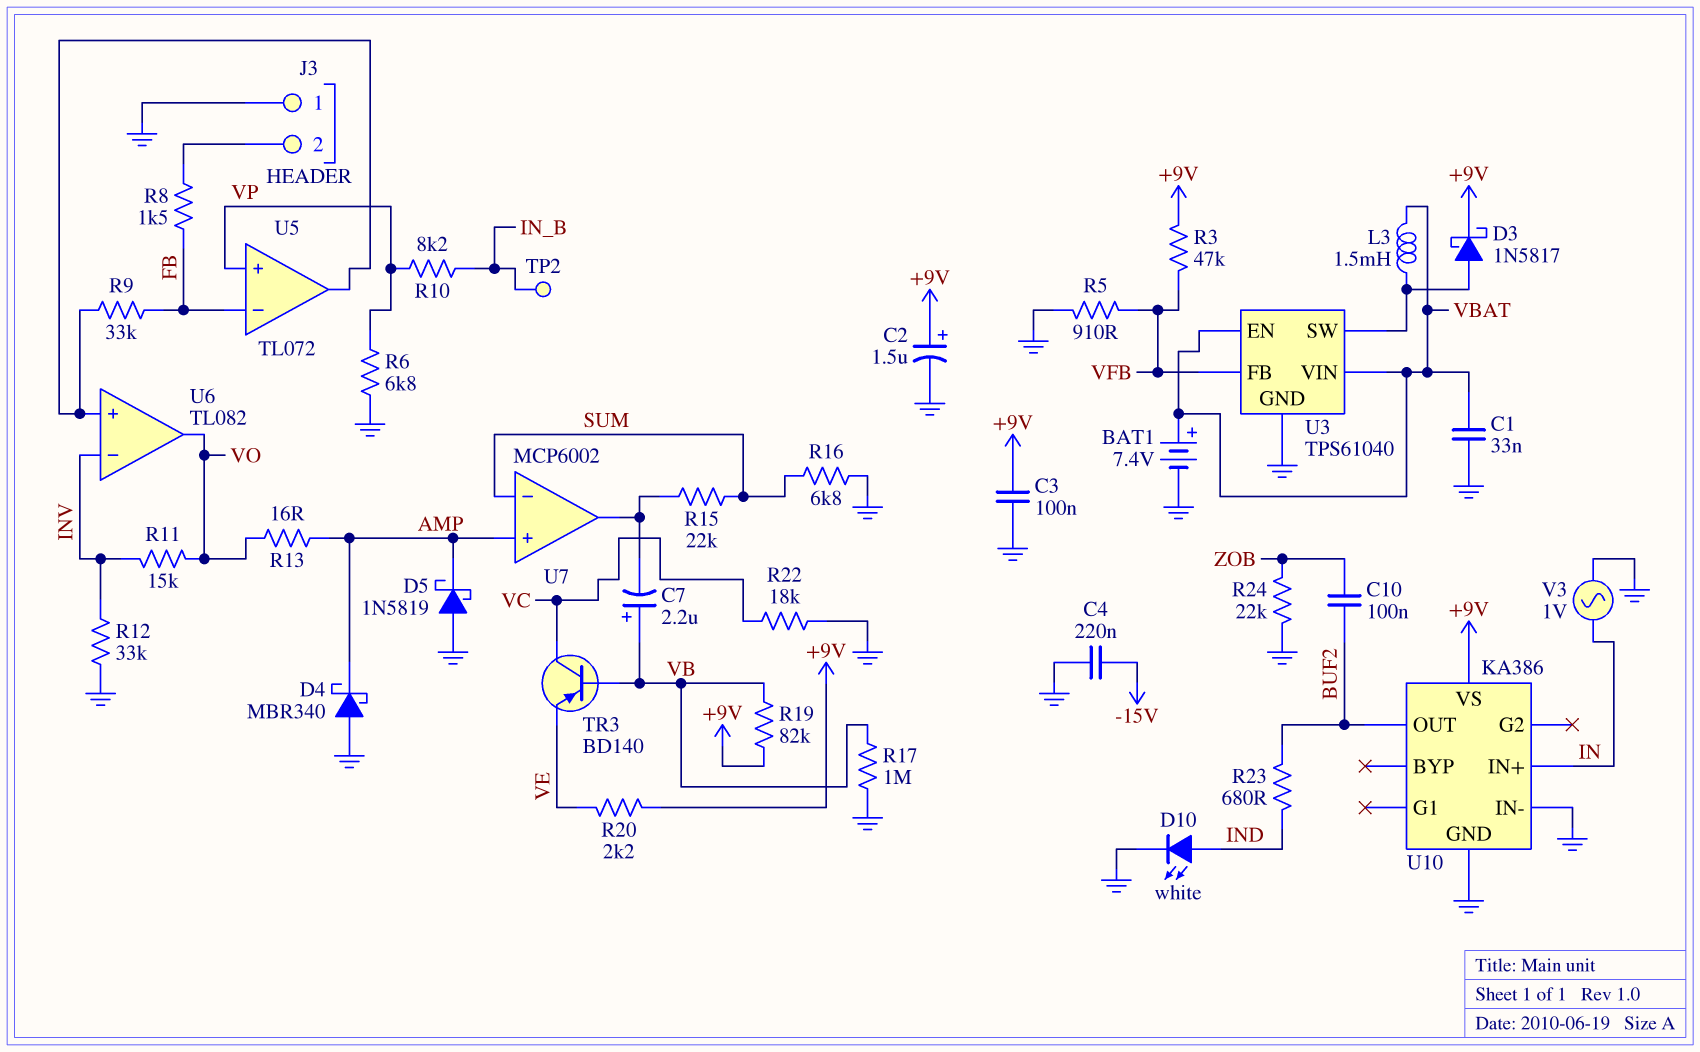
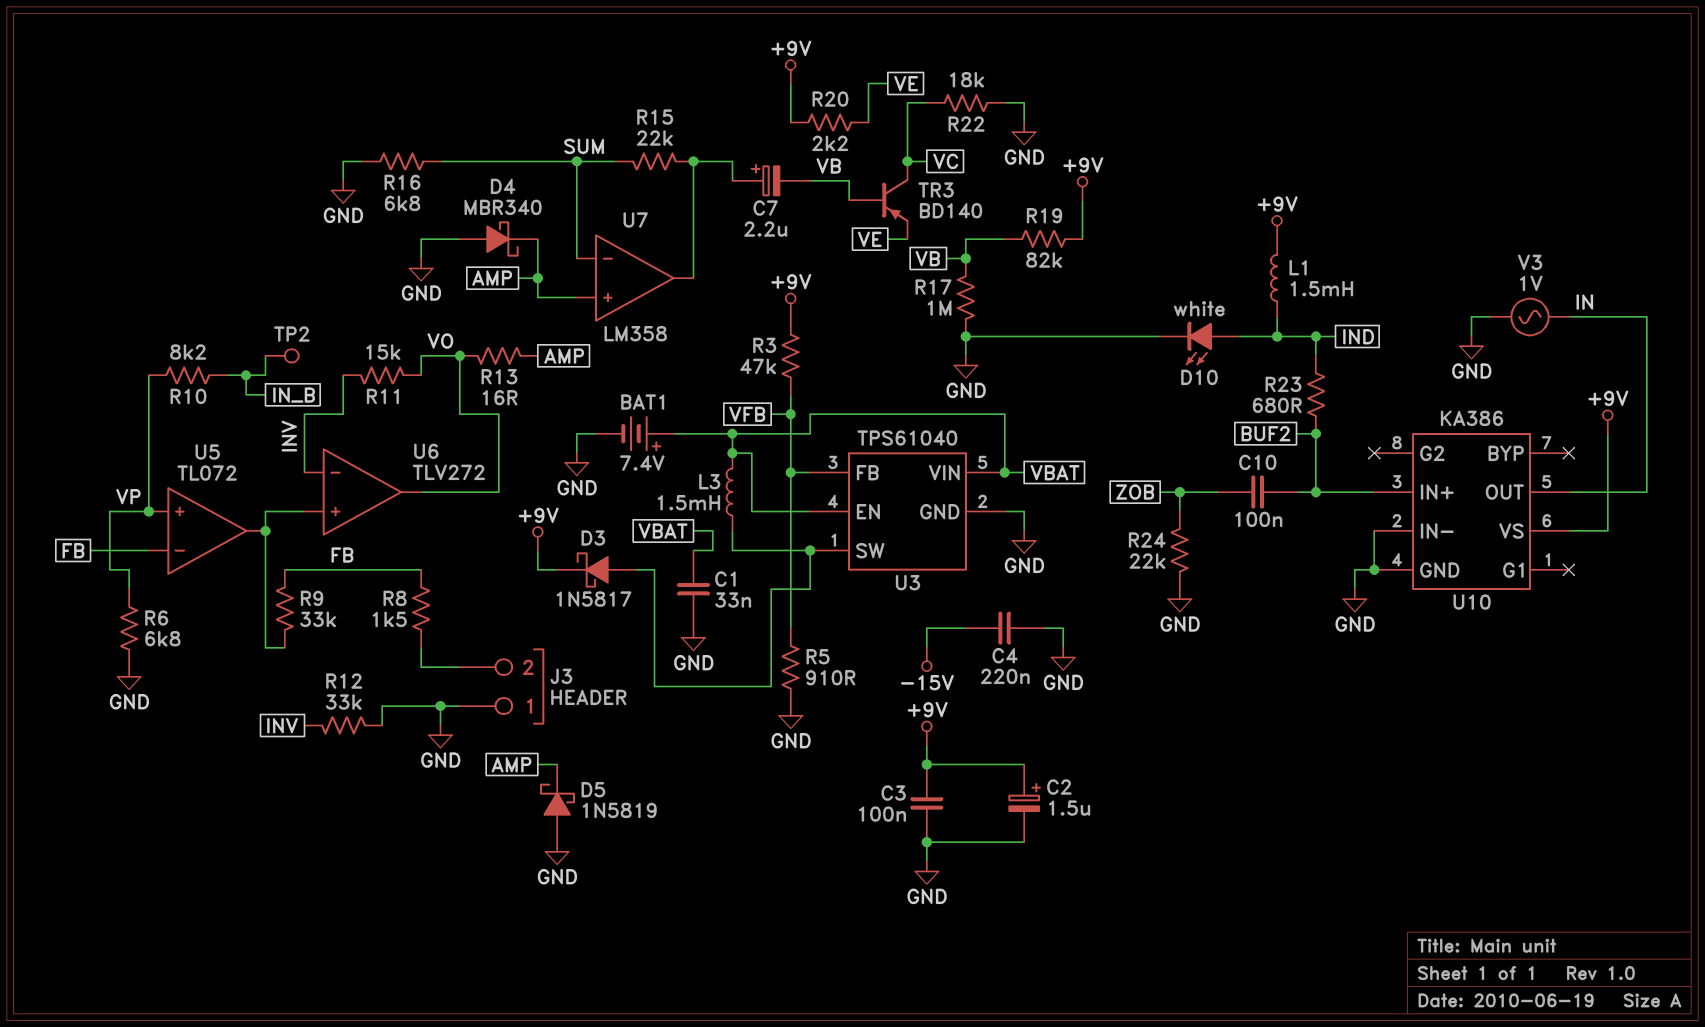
C7: 2.2uF (plus VB, minus U7/out) -> 2.2uF (plus U7/out, minus VB)
L1: none -> 1.5mH (+9V, IND)
U6: TL082 -> TLV272
U7: MCP6002 -> LM358
U10 pin IN+: IN -> BUF2
U10 pin OUT: BUF2 -> IN

